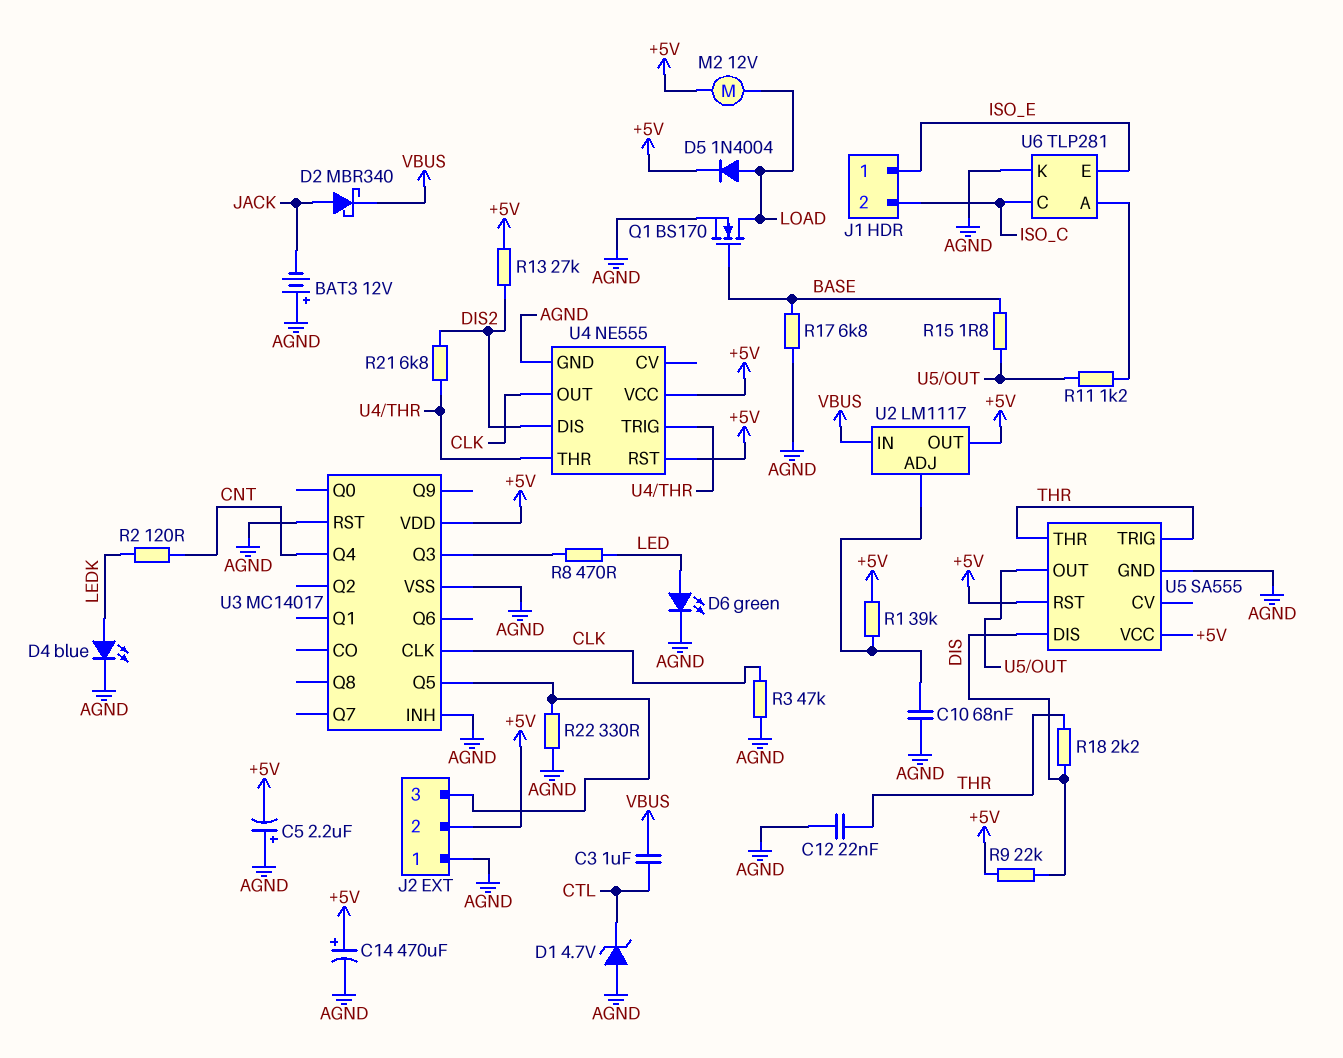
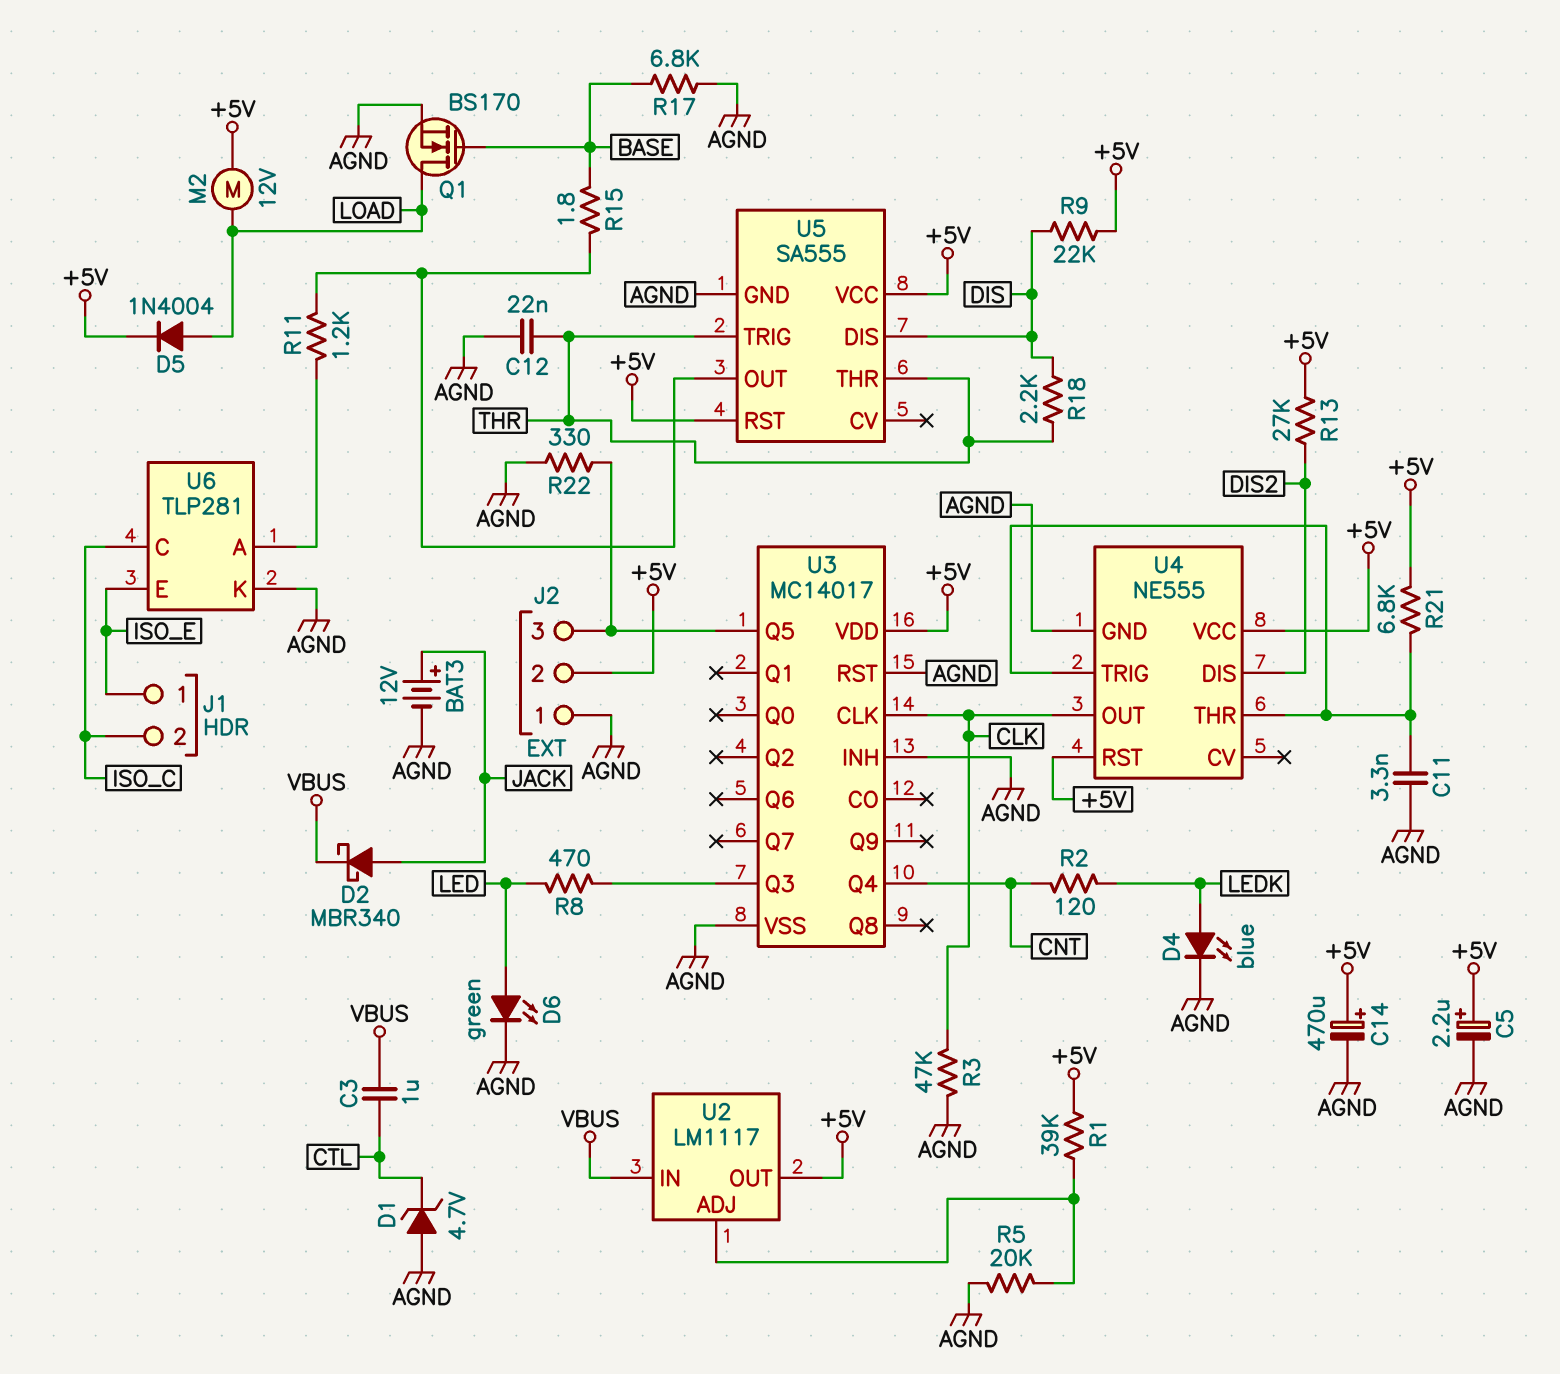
BAT3: 12V (plus AGND, minus JACK) -> 12V (plus JACK, minus AGND)
C5: 2.2uF (plus AGND, minus +5V) -> 2.2uF (plus +5V, minus AGND)
C10: 68nF (AGND, U2/ADJ) -> none
C11: none -> 3.3nF (AGND, U4/THR)
R5: none -> 20k (AGND, U2/ADJ)
R21: 6.8k (DIS2, U4/THR) -> 6.8k (+5V, U4/THR)

